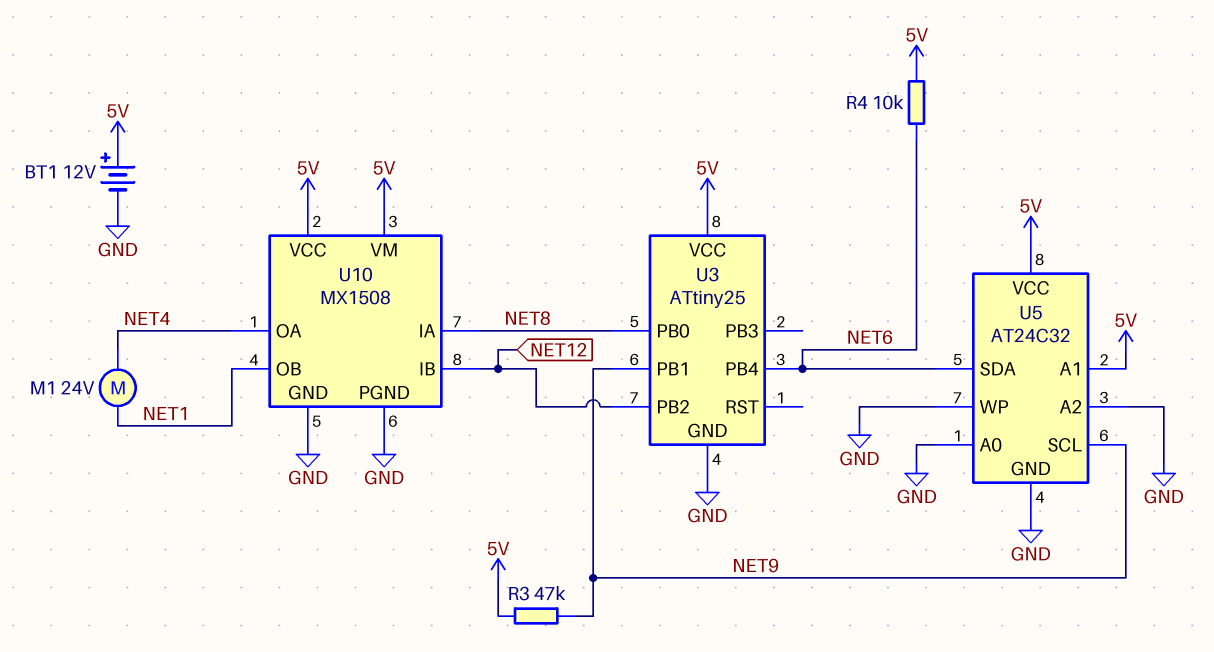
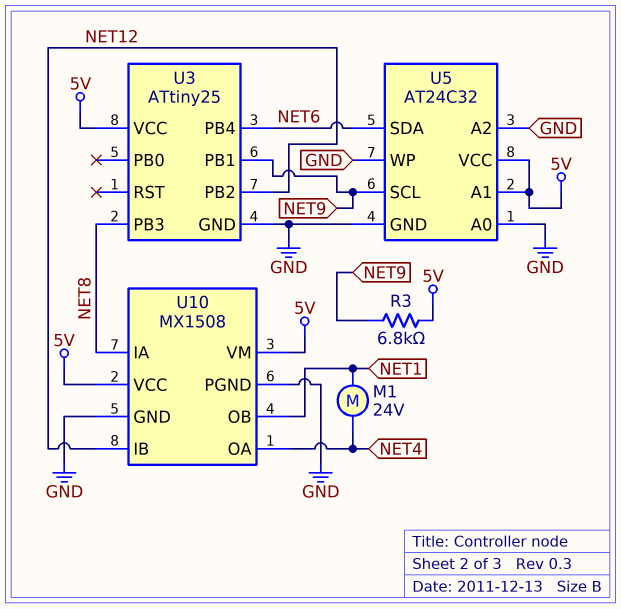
BT1: 12V (plus 5V, minus GND) -> none
R3: 47k (5V, NET9) -> 6.8k (5V, NET9)
R4: 10k (5V, NET6) -> none
U3 pin PB0: NET8 -> none
U3 pin PB3: none -> NET8

